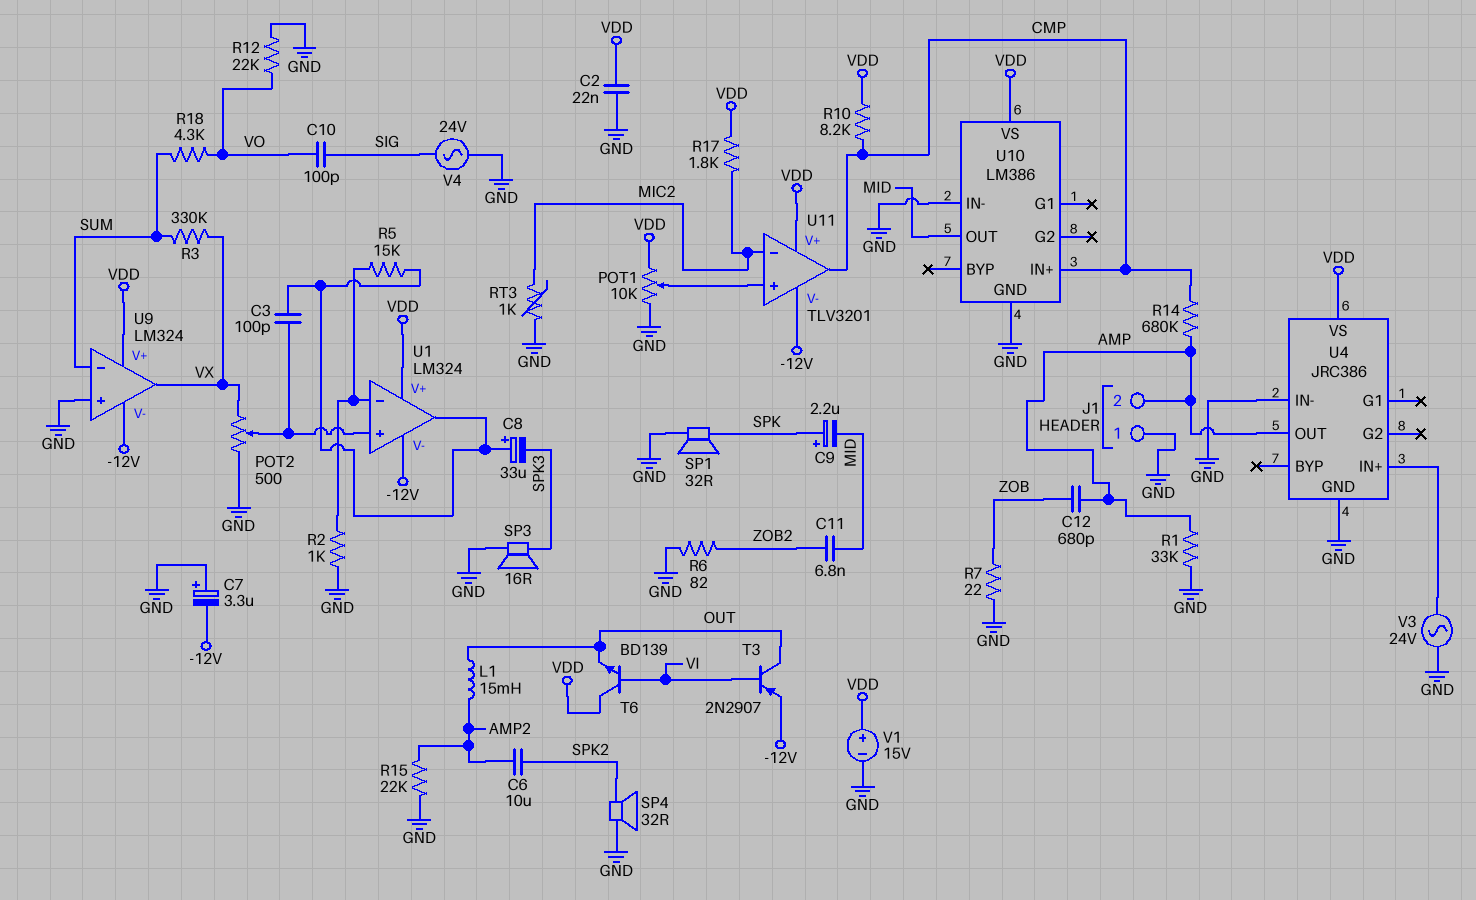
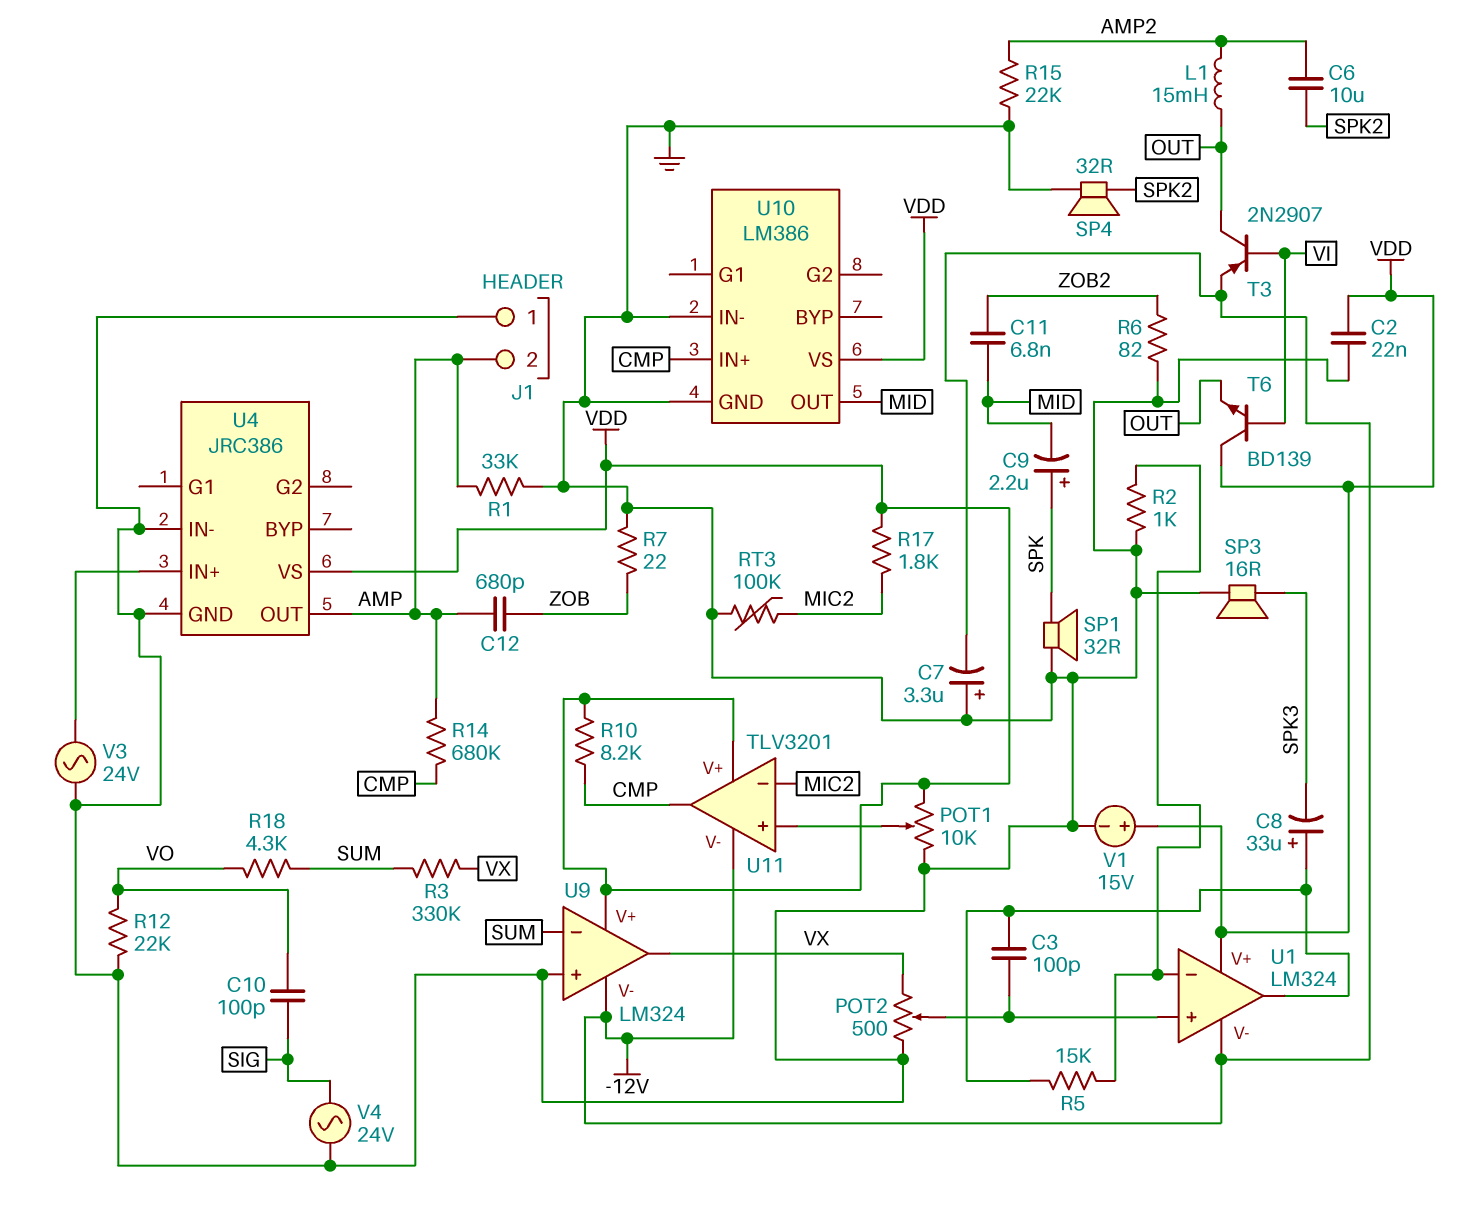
RT3: 1k (GND, MIC2) -> 100k (GND, MIC2)

